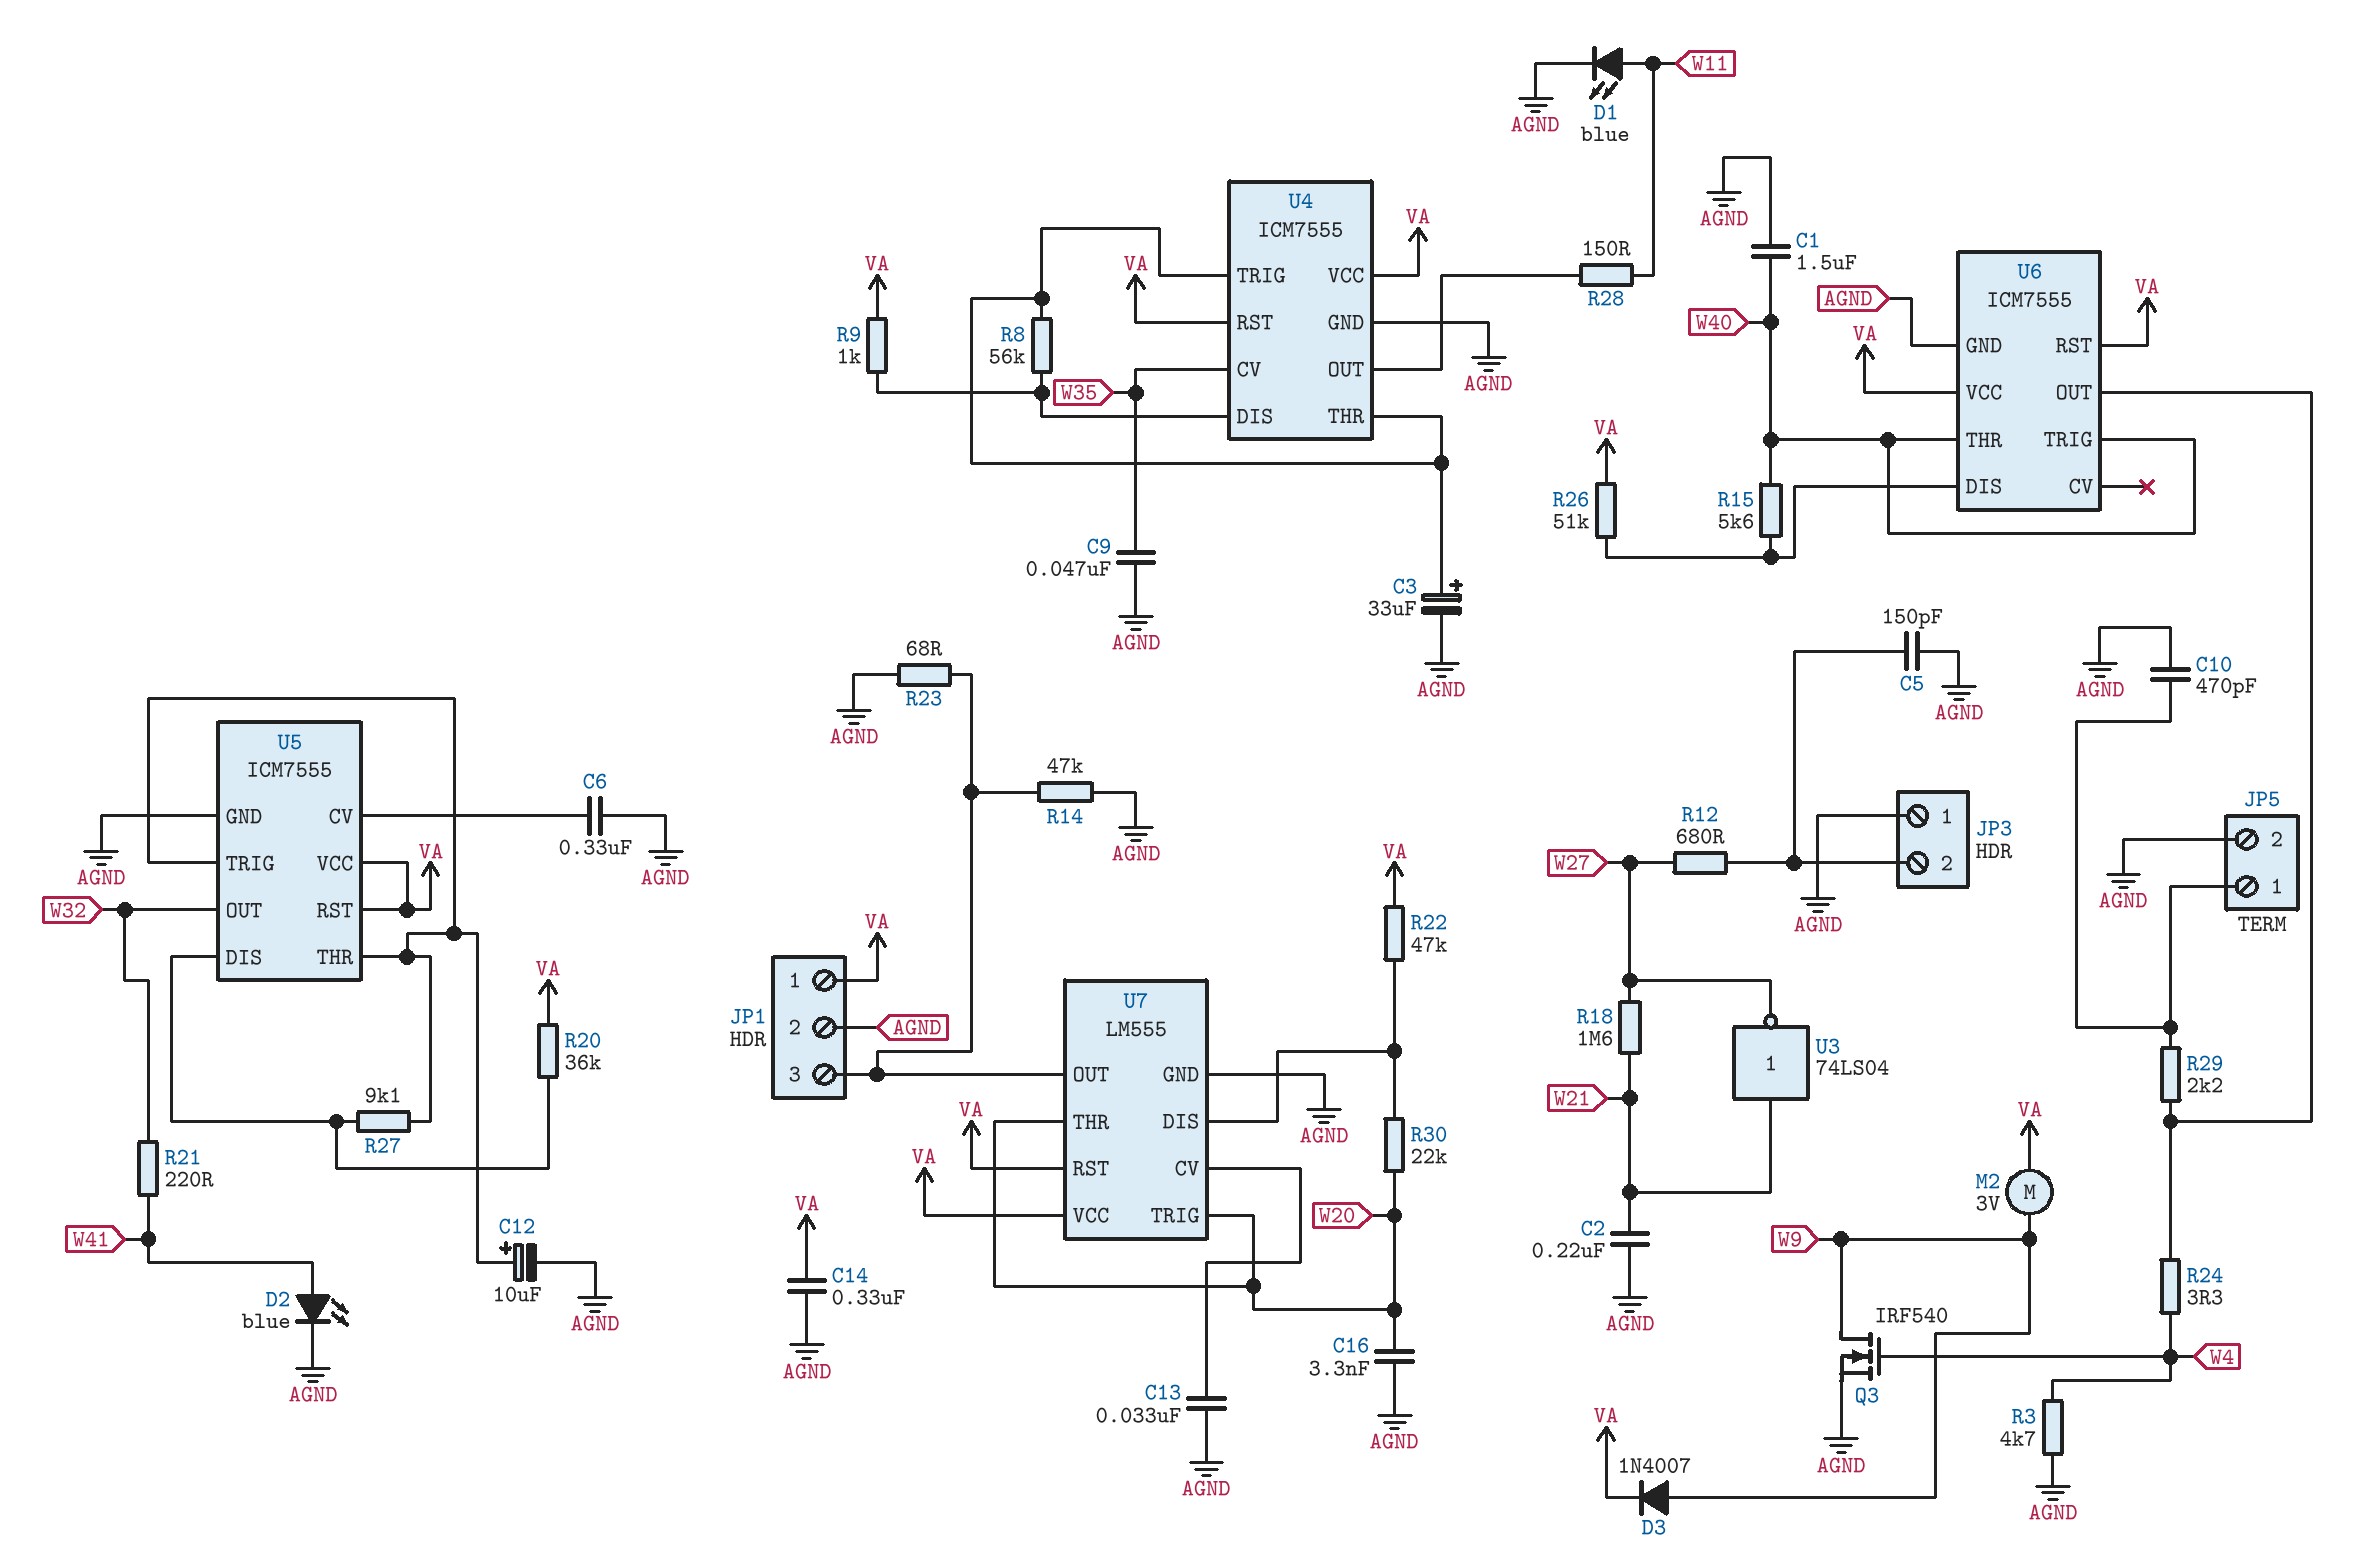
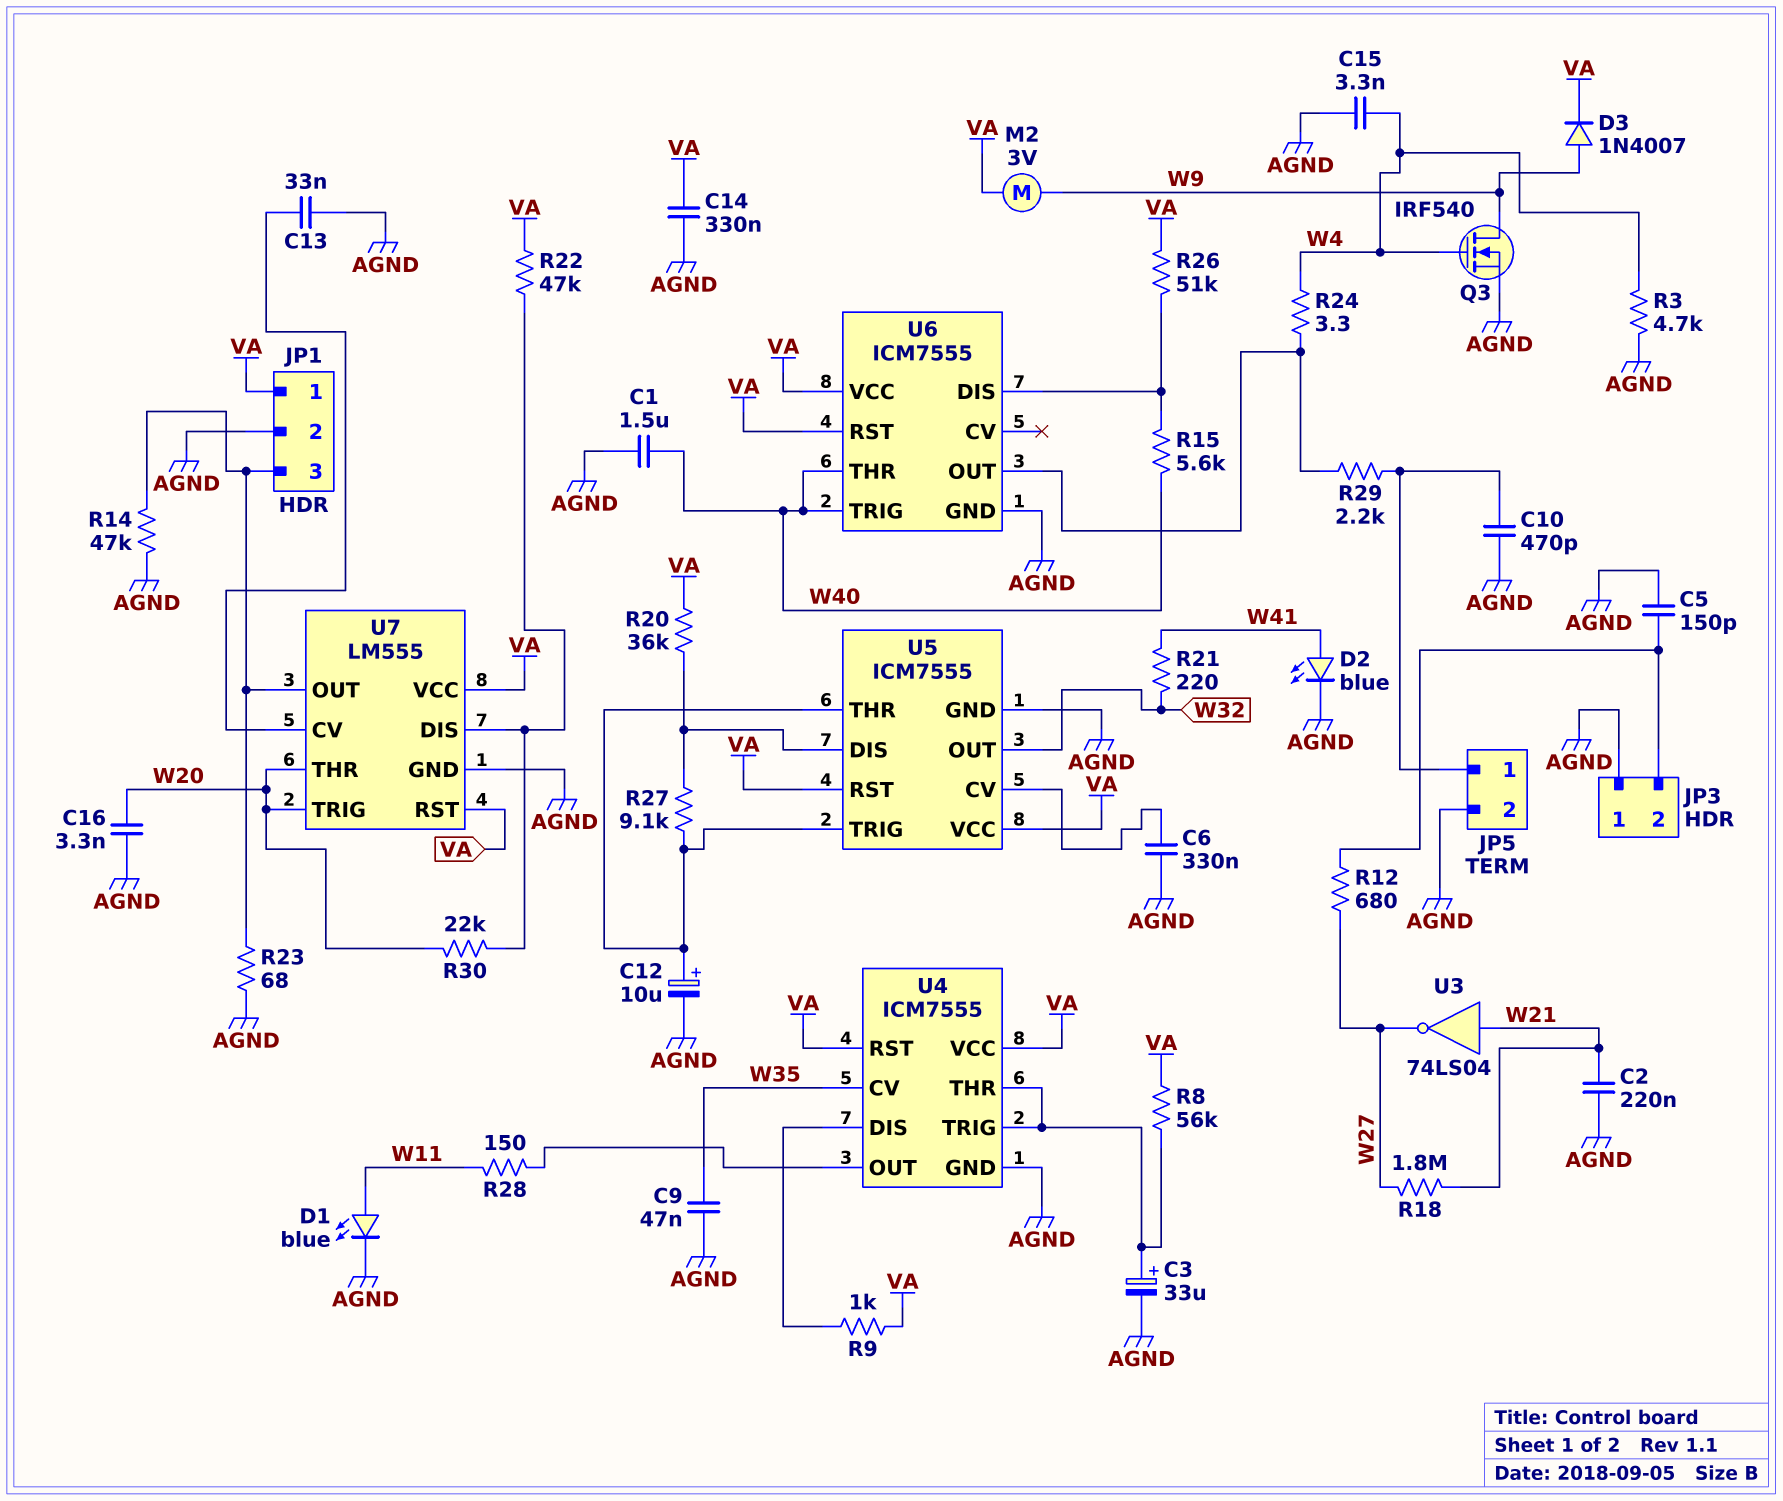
C15: none -> 3.3nF (AGND, W4)
R8: 56k (U4/DIS, U4/THR) -> 56k (U4/THR, VA)
R18: 1.6M (W21, W27) -> 1.8M (W21, W27)

